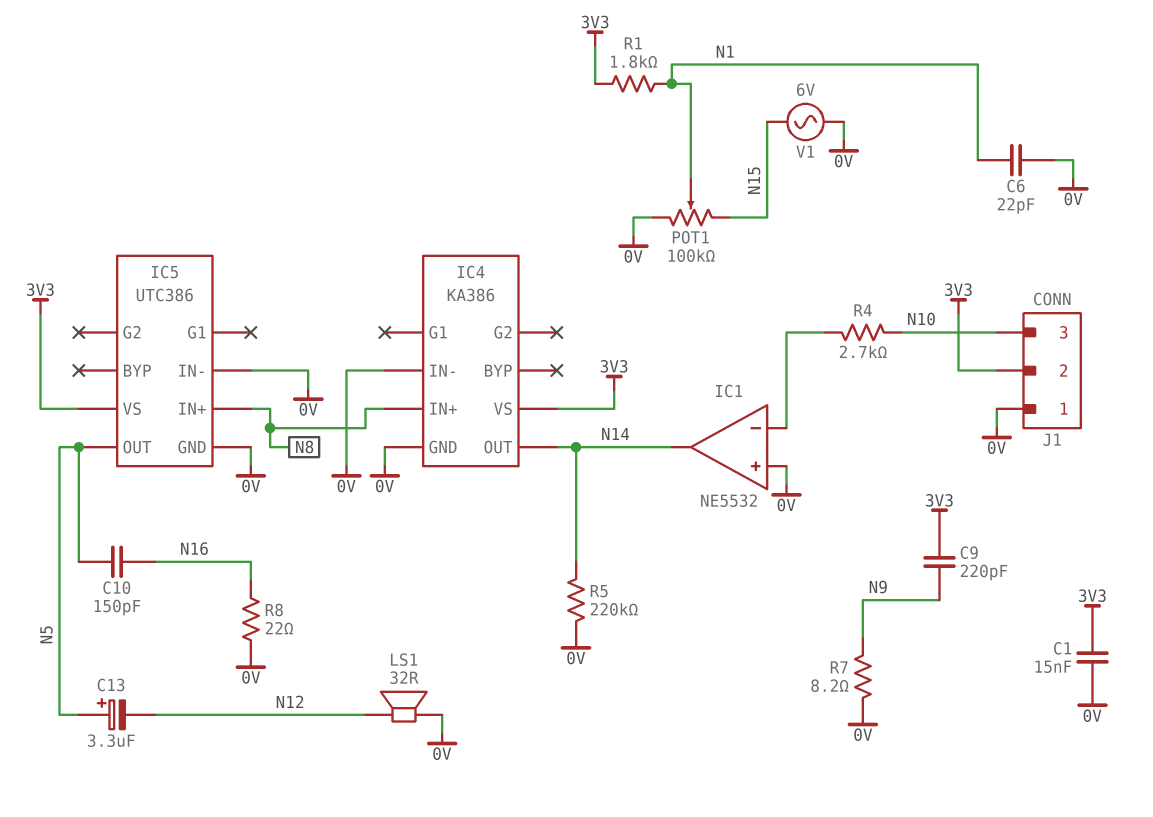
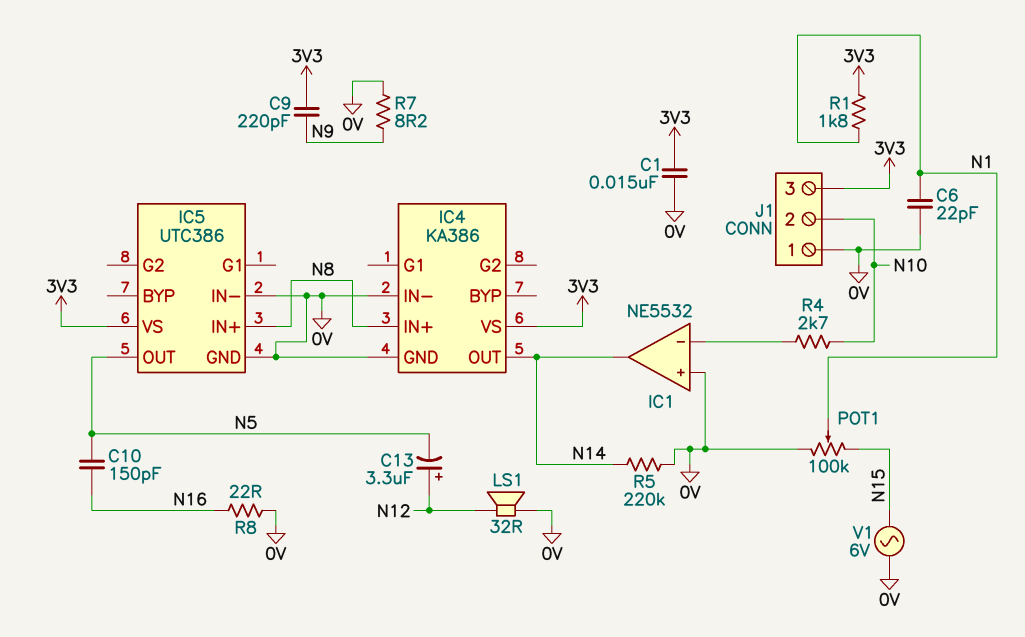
C13: 3.3uF (plus N5, minus N12) -> 3.3uF (plus N12, minus N5)
J1 pin 2: 3V3 -> N10
J1 pin 3: N10 -> 3V3

